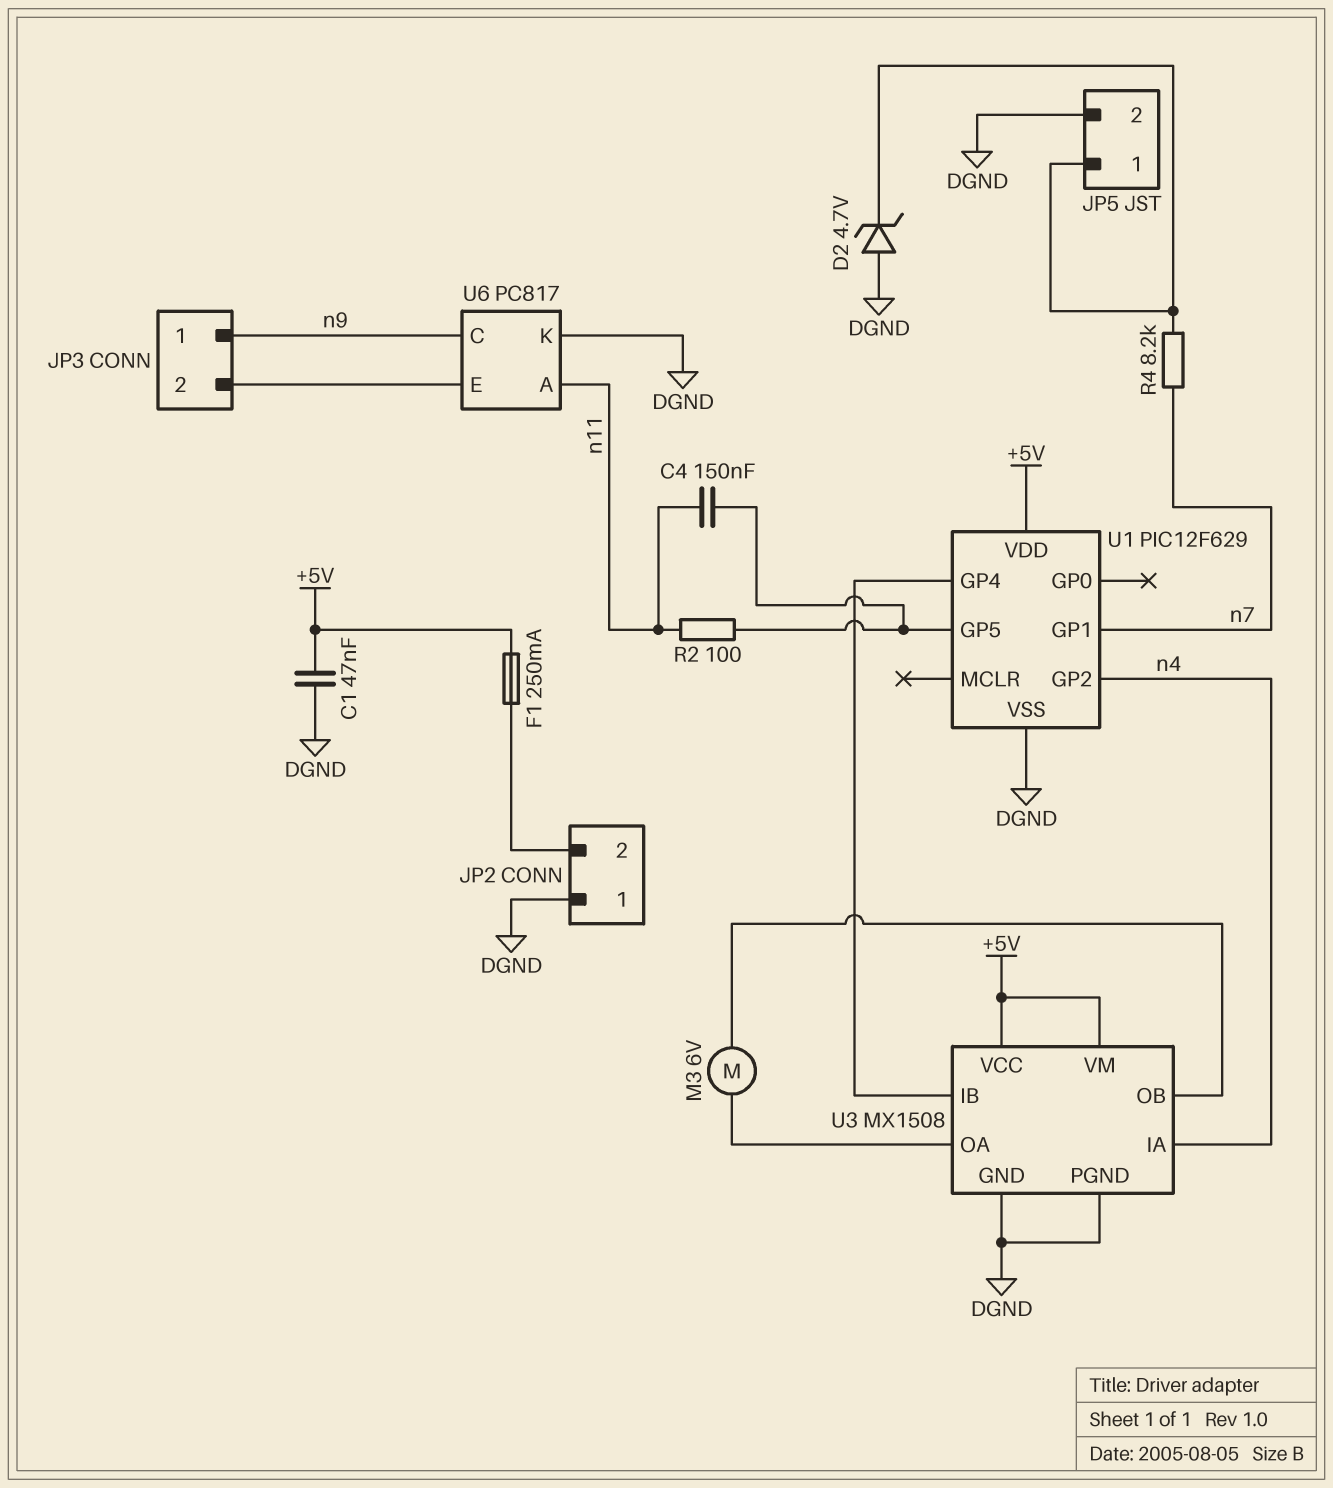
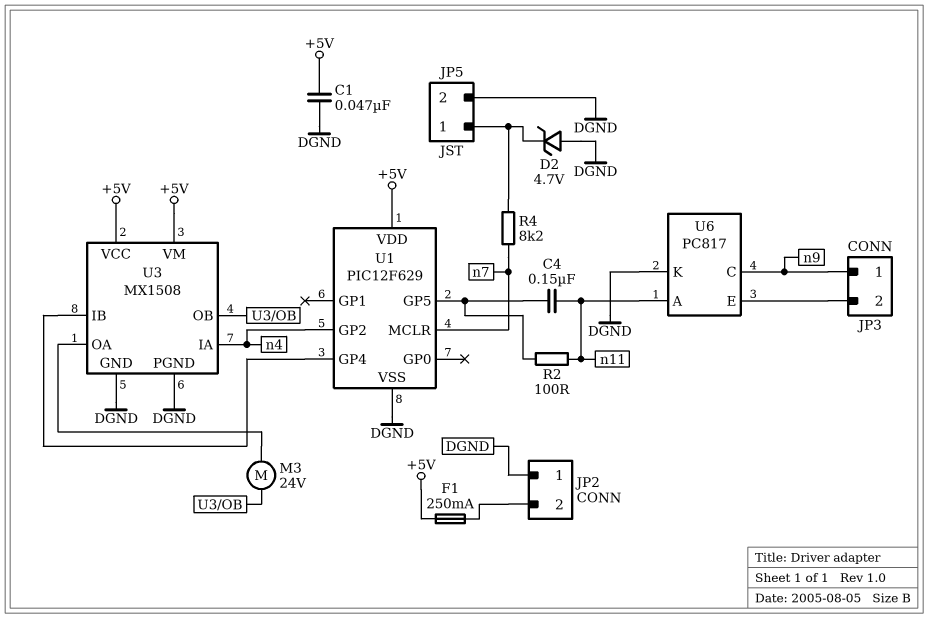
M3: motor 6V (U3/OA, U3/OB) -> motor 24V (U3/OA, U3/OB)
U1 pin GP1: n7 -> none
U1 pin MCLR: none -> n7

